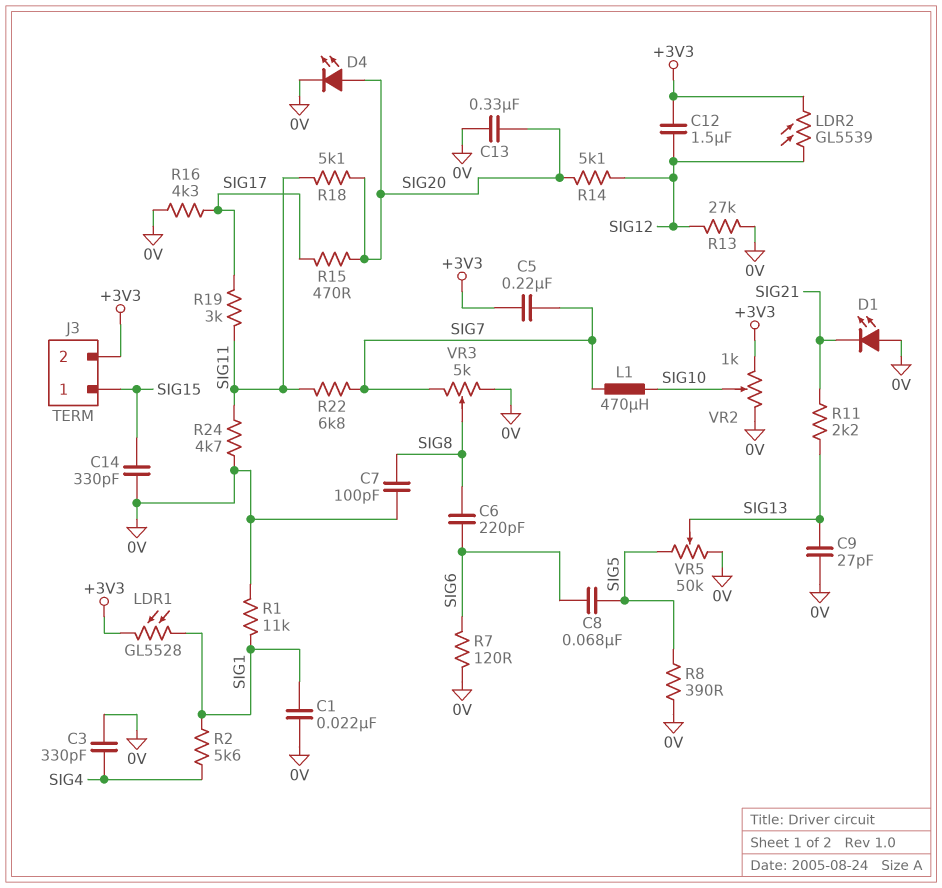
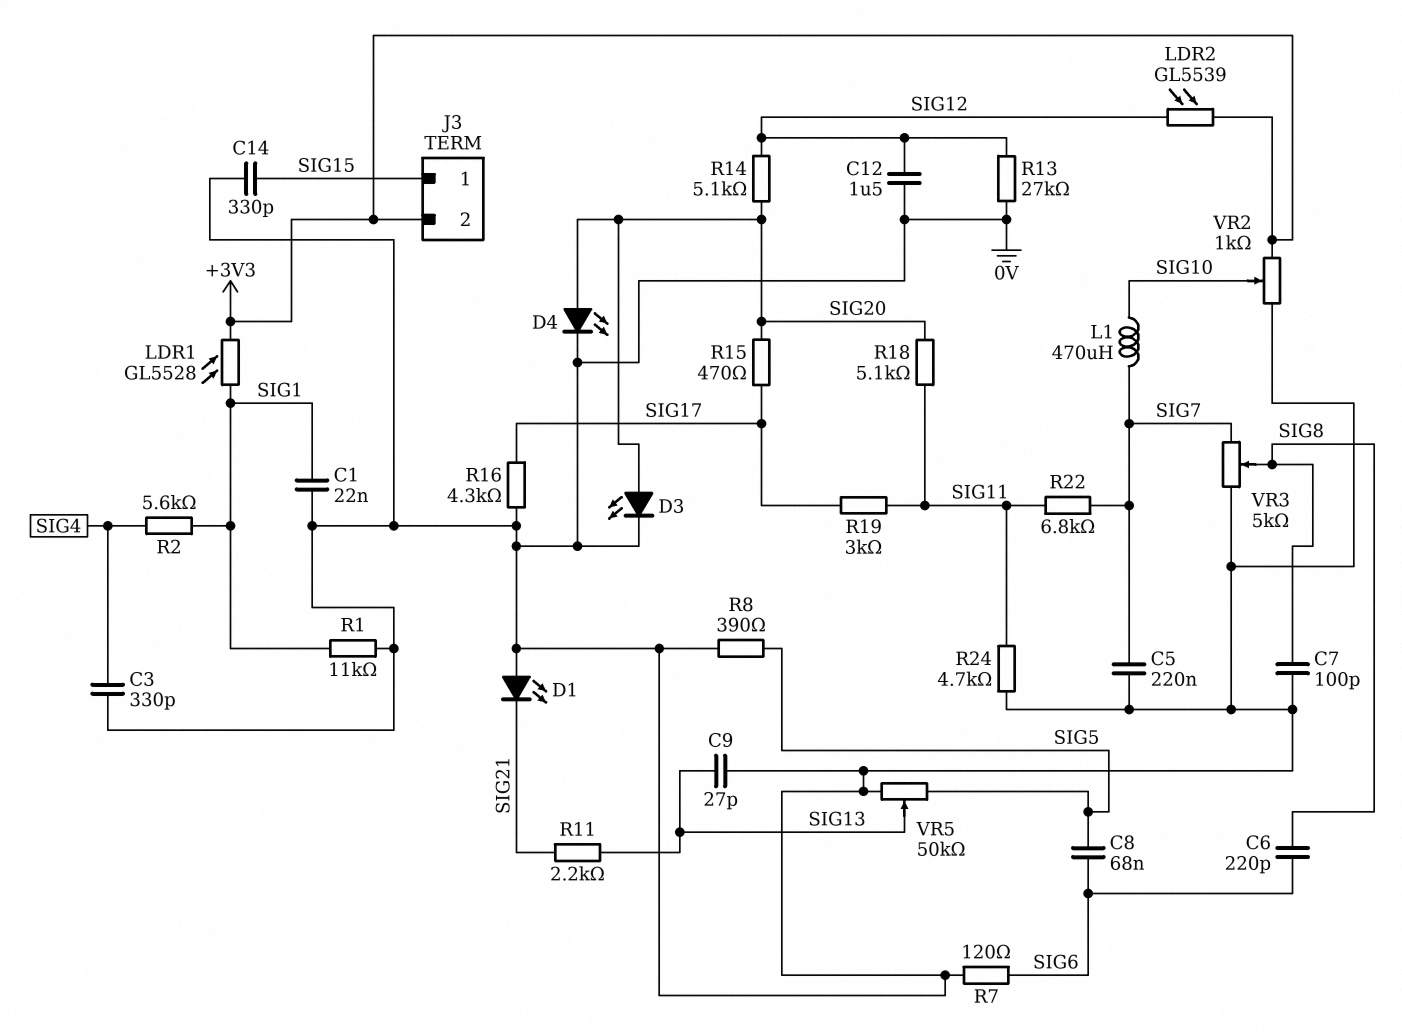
C5: 220nF (+3V3, SIG7) -> 220nF (0V, SIG7)
C12: 1.5uF (+3V3, SIG12) -> 1.5uF (0V, SIG12)
C13: 330nF (0V, SIG20) -> none
D3: none -> LED (A SIG20, K 0V)

